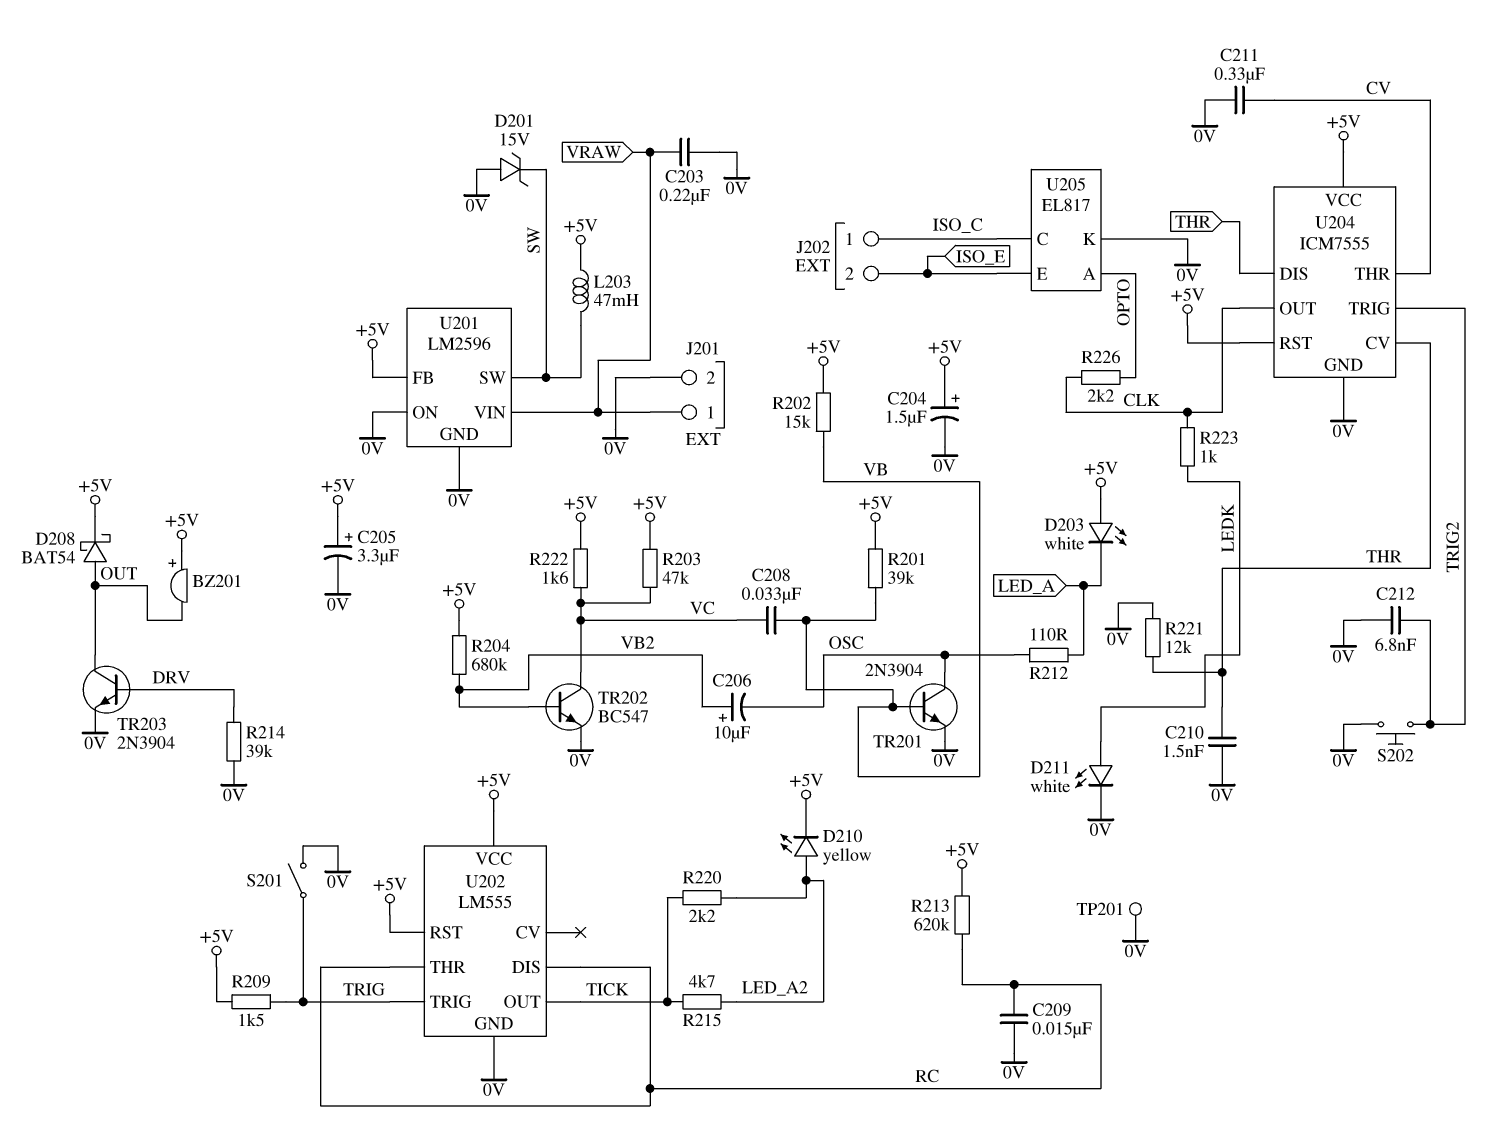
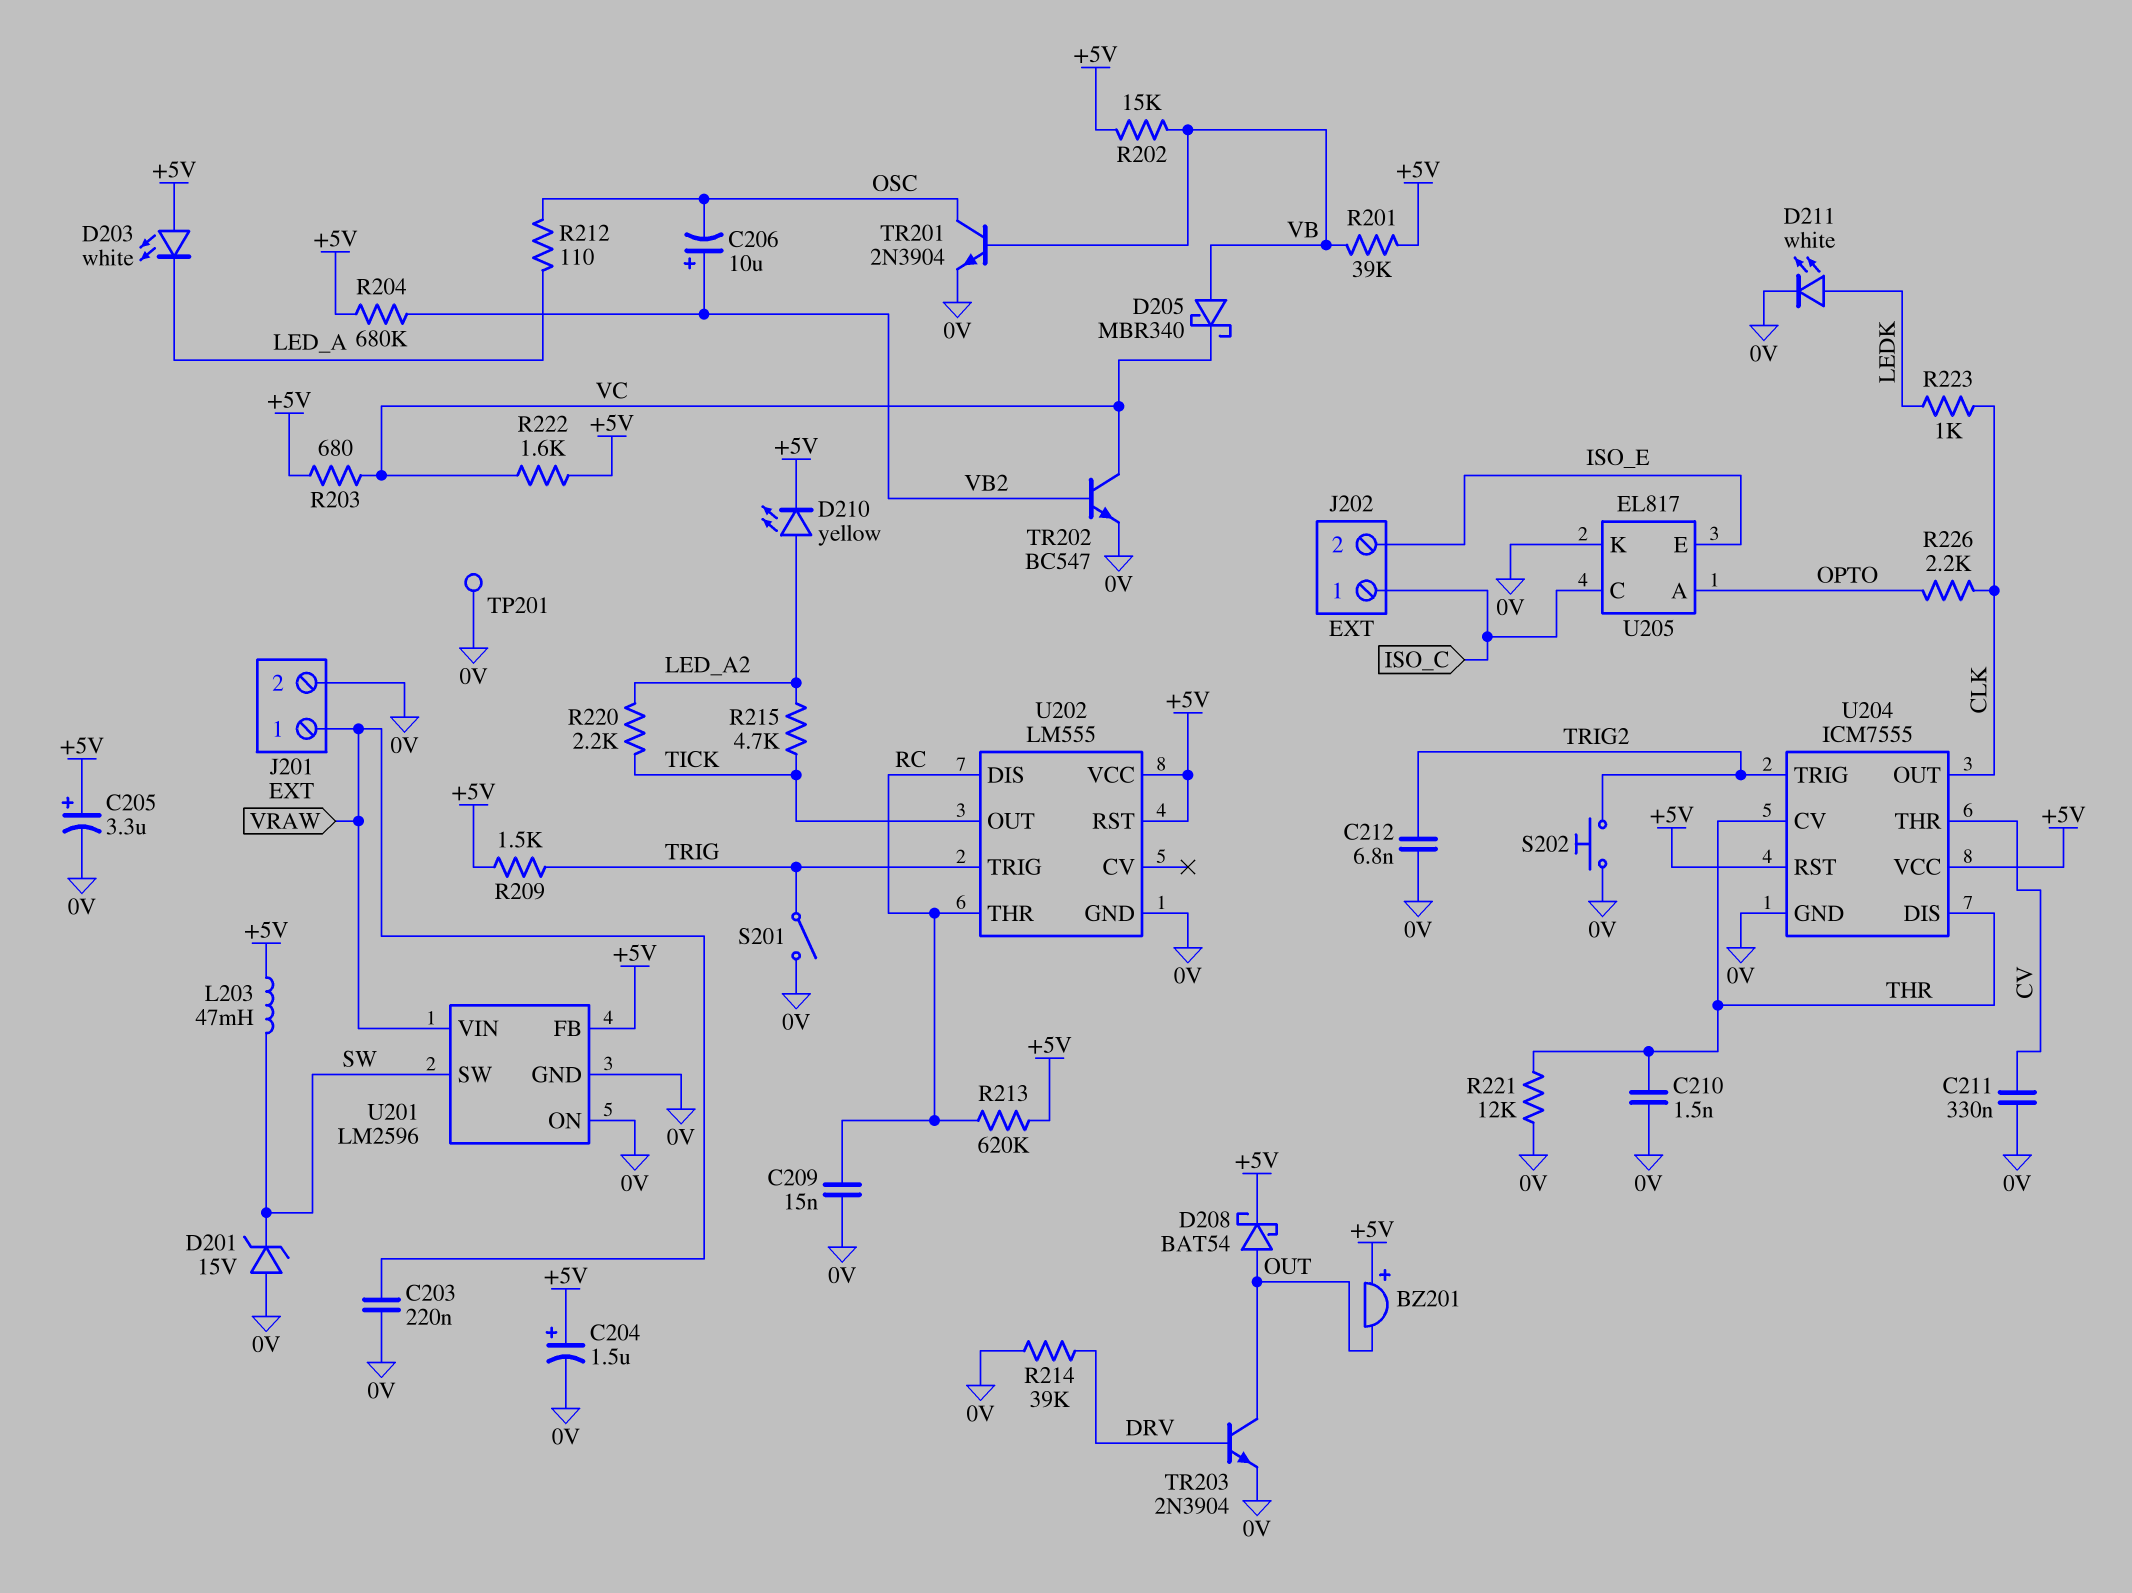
C208: 33nF (VB, VC) -> none
D205: none -> schottky MBR340 (A VB, K VC)
R203: 47k (+5V, VC) -> 680 (+5V, VC)

